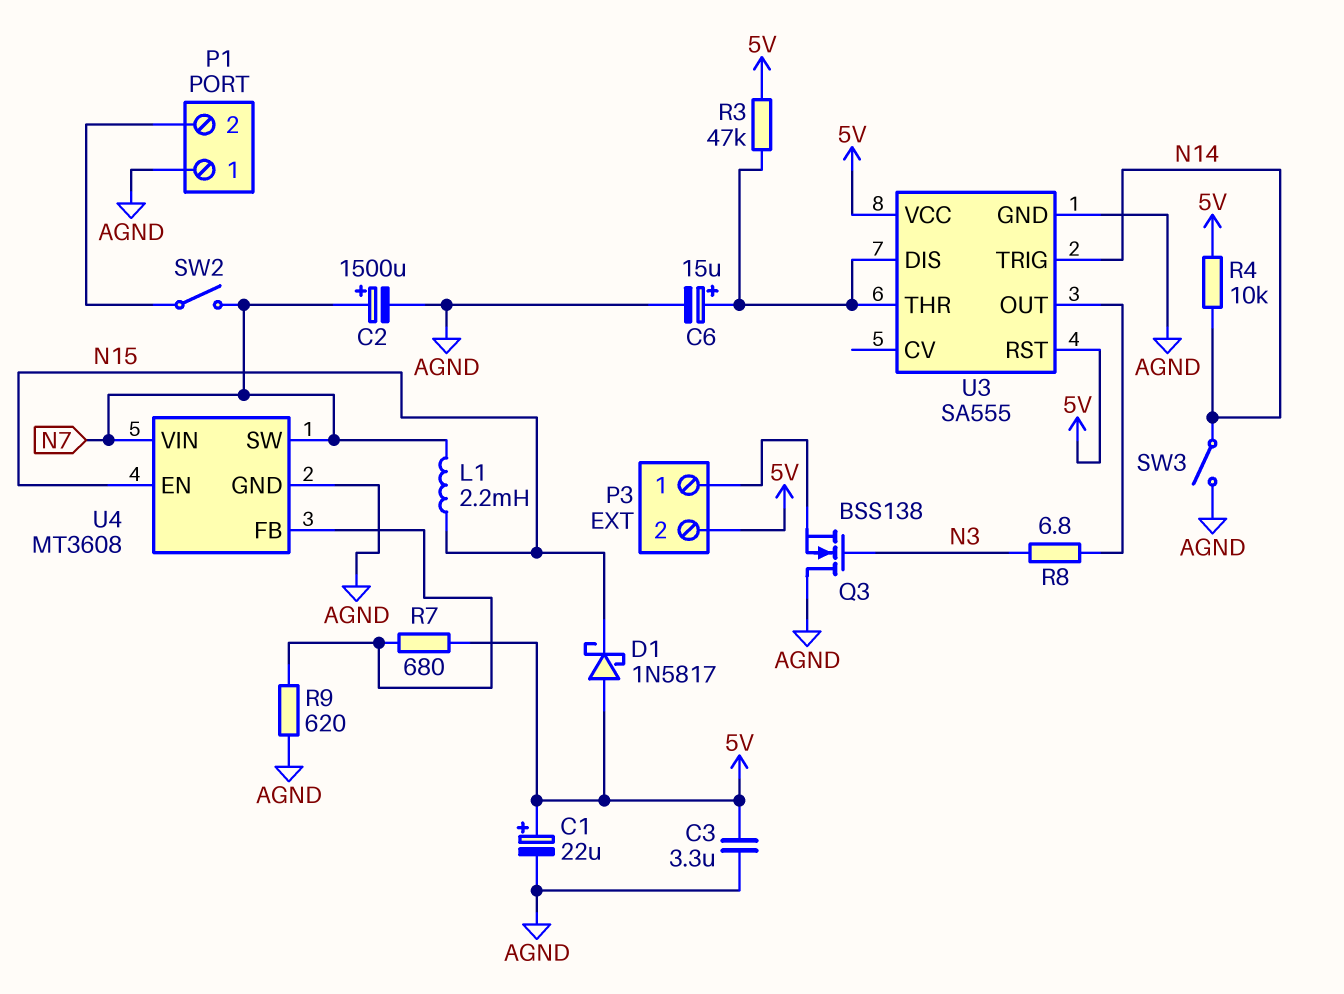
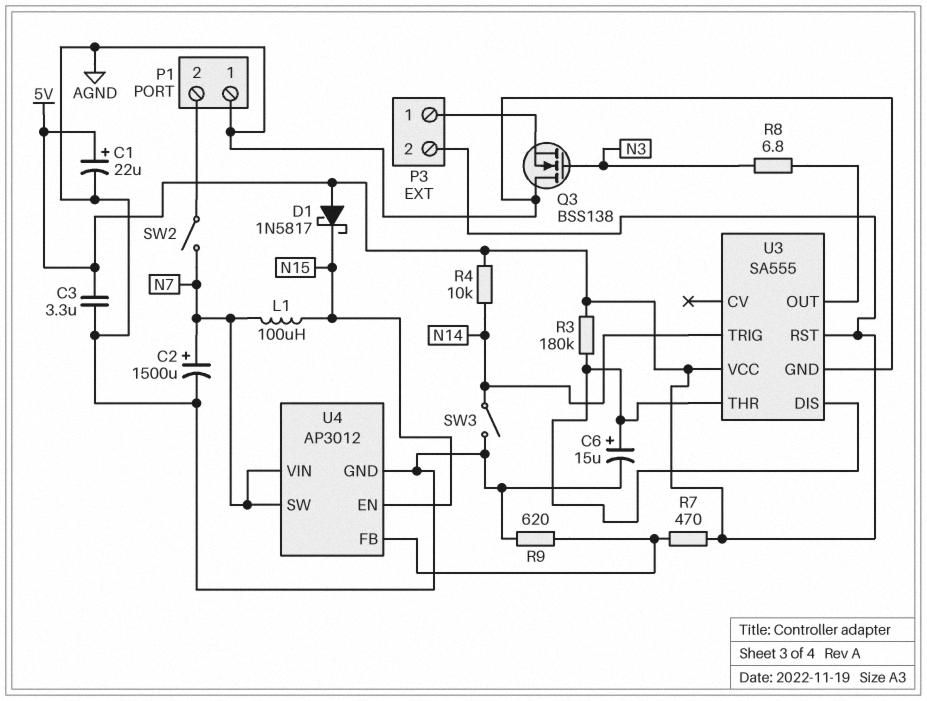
L1: 2.2mH (N7, N15) -> 100uH (N7, N15)
R3: 47k (5V, U3/DIS) -> 180k (5V, U3/DIS)
R7: 680 (5V, U4/FB) -> 470 (5V, U4/FB)
U4: MT3608 -> AP3012

